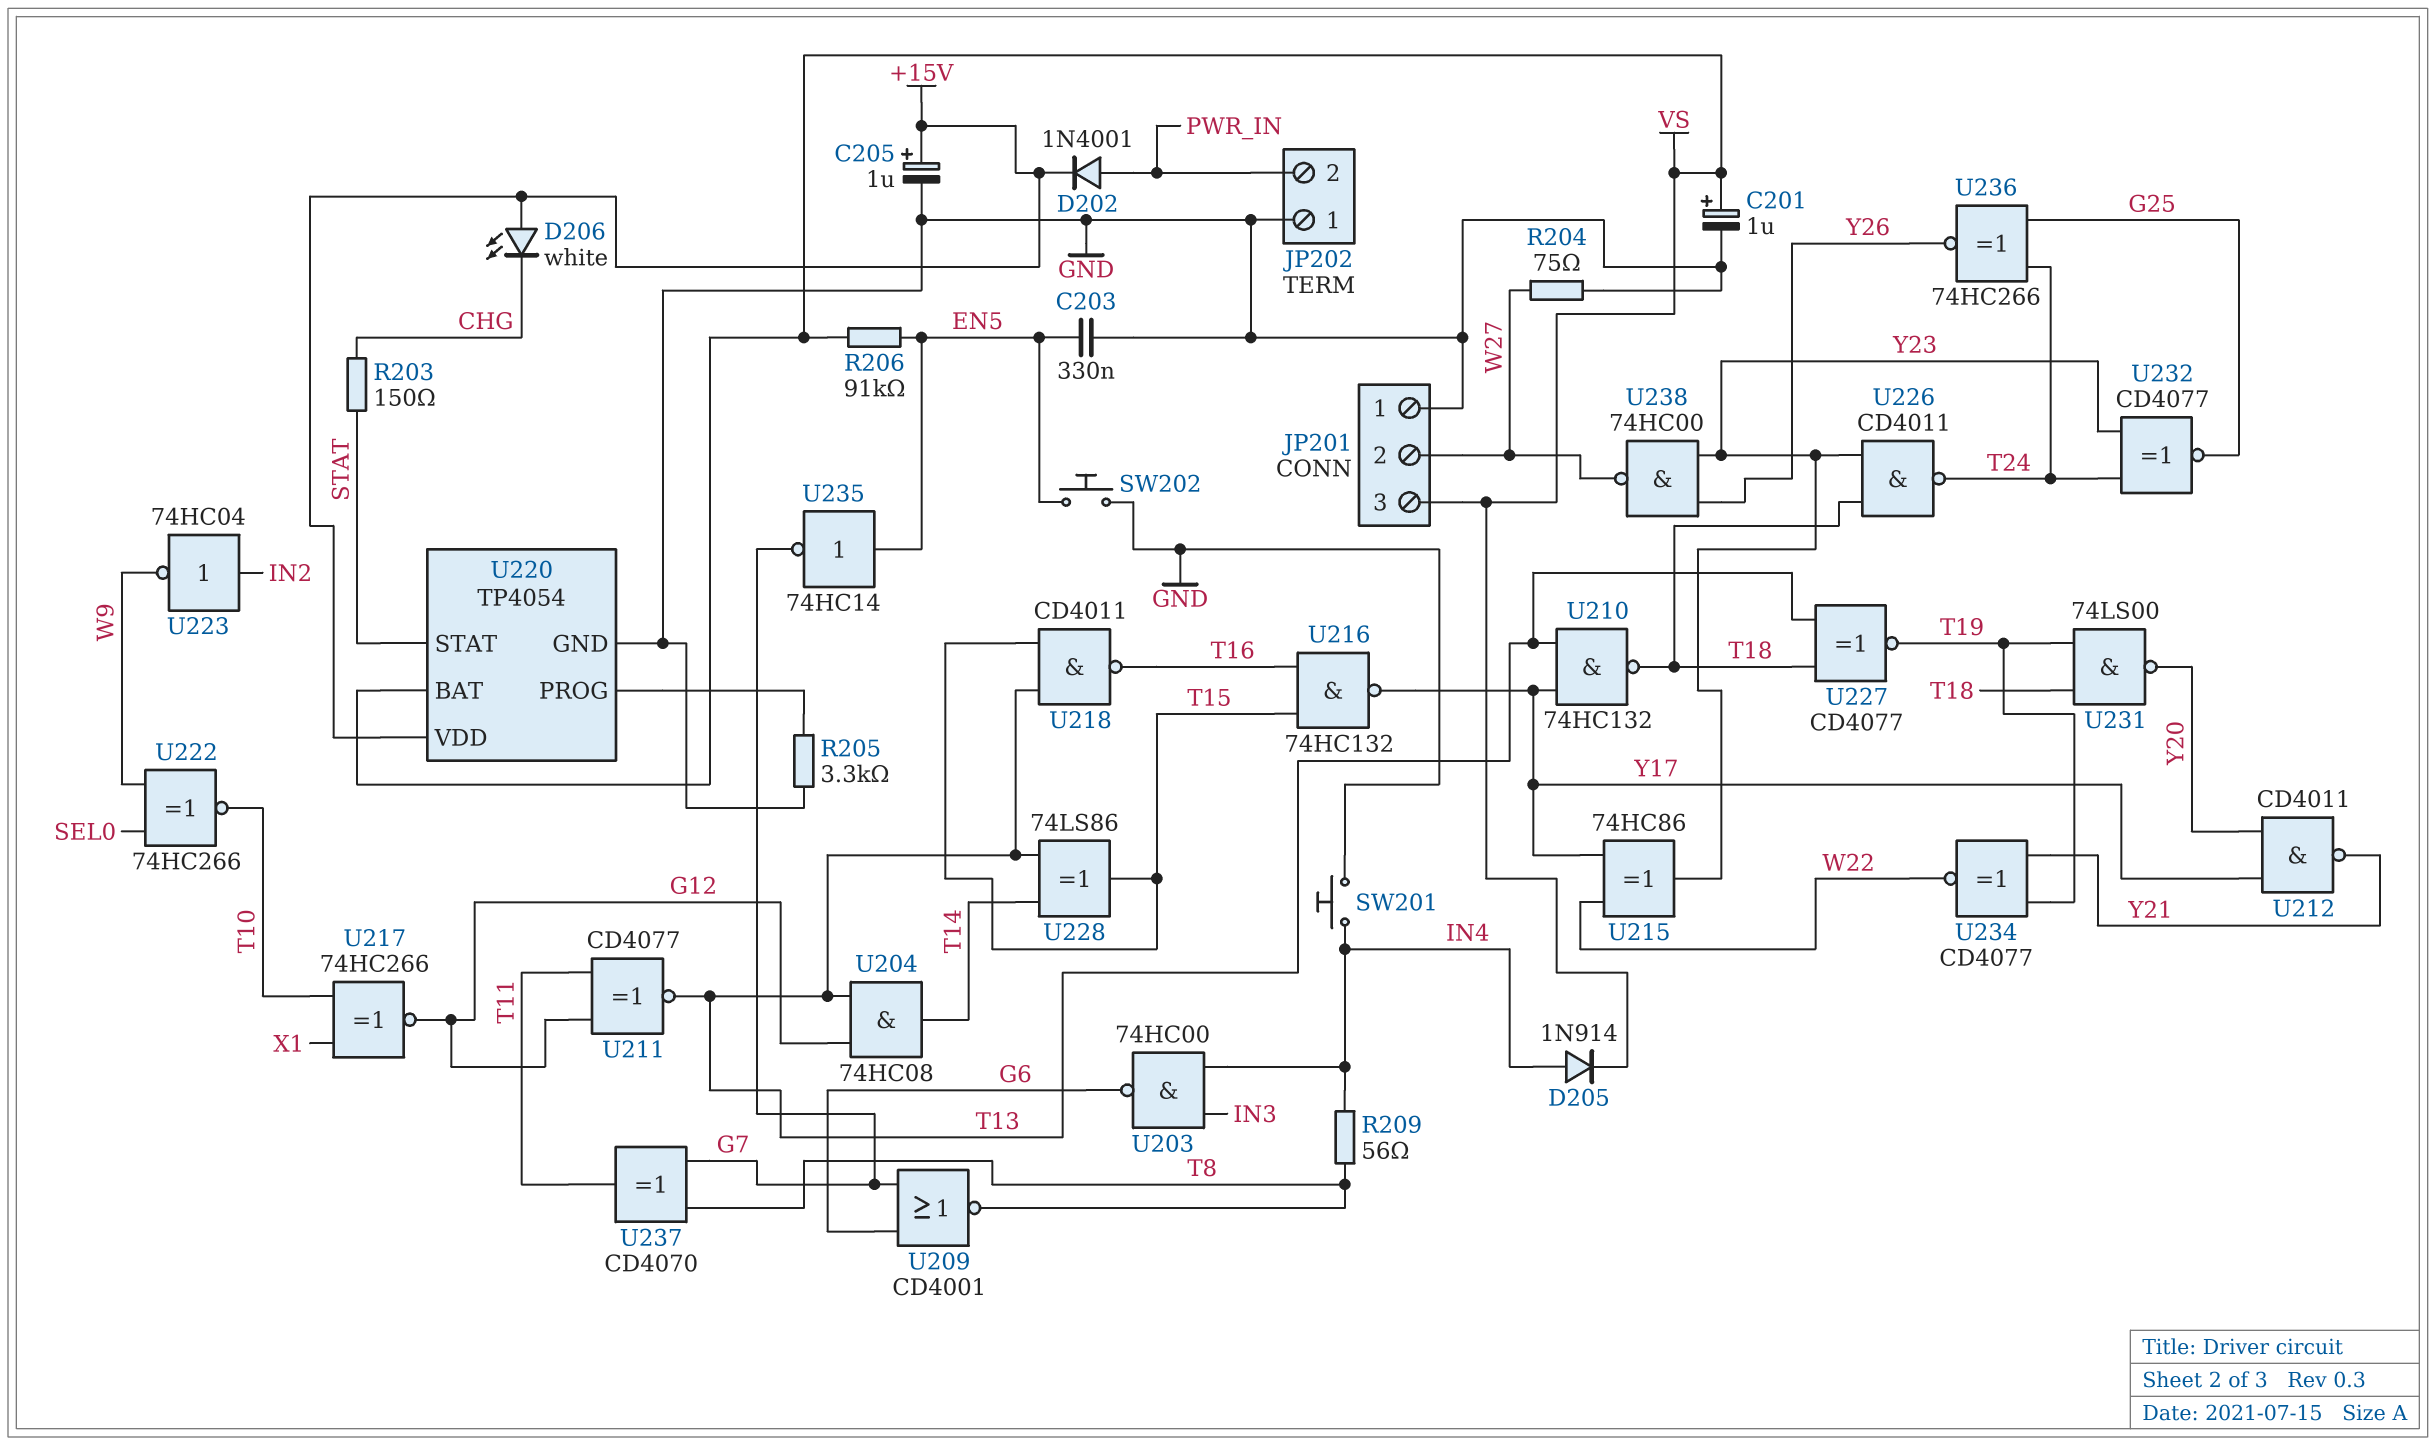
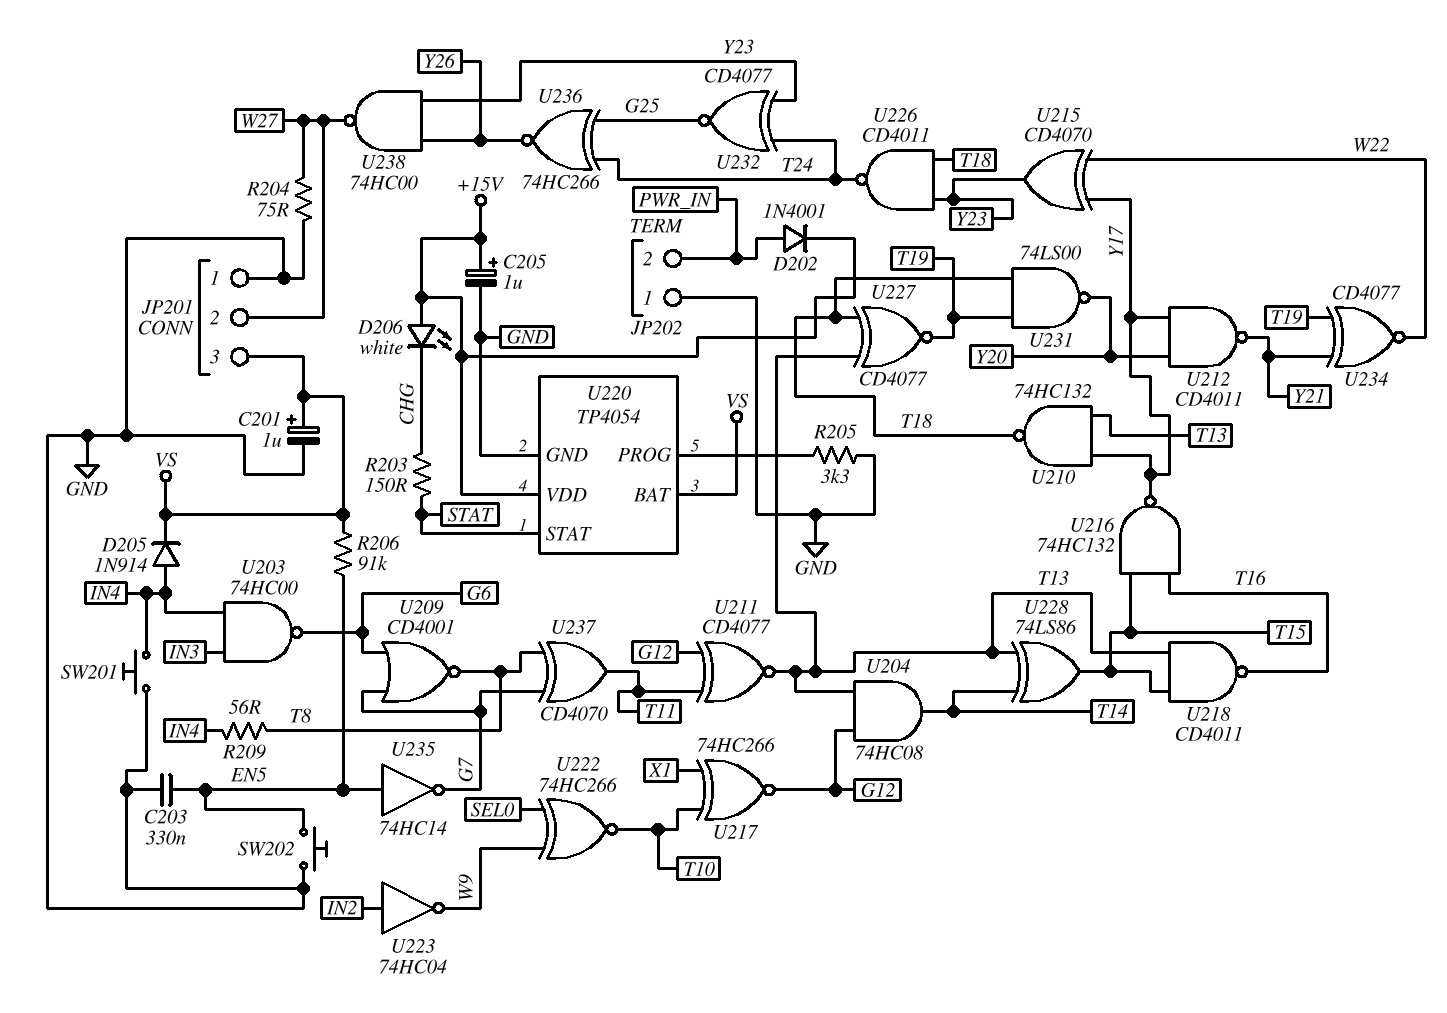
U215: XOR 74HC86 (in W22, in Y17, out Y23) -> XOR CD4070 (in W22, in Y17, out Y23)

